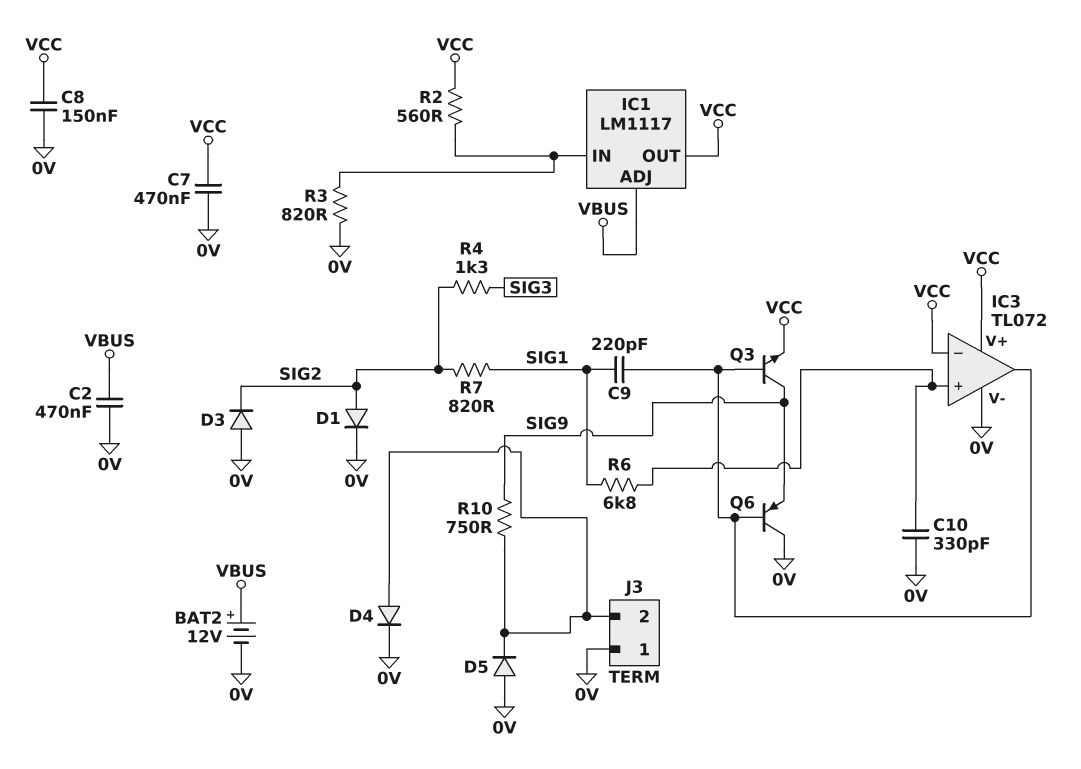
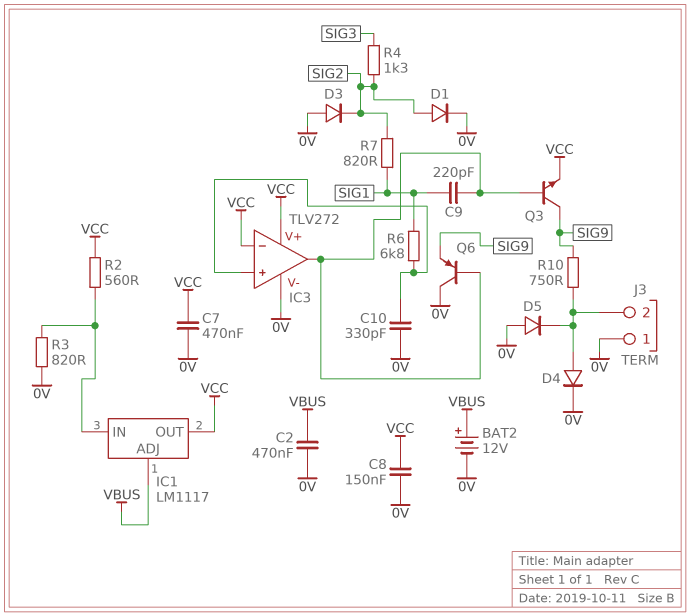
IC3: TL072 -> TLV272

